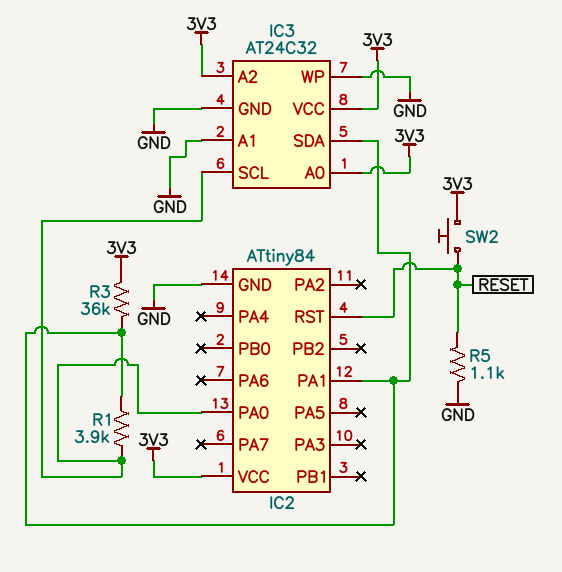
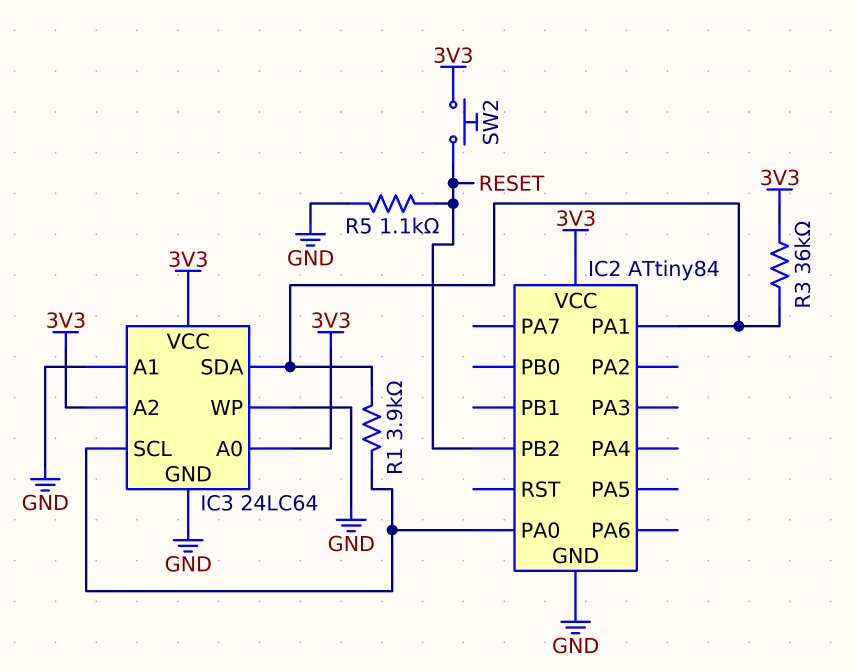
IC2 pin PB2: none -> RESET
IC2 pin RST: RESET -> none
IC3: AT24C32 -> 24LC64

